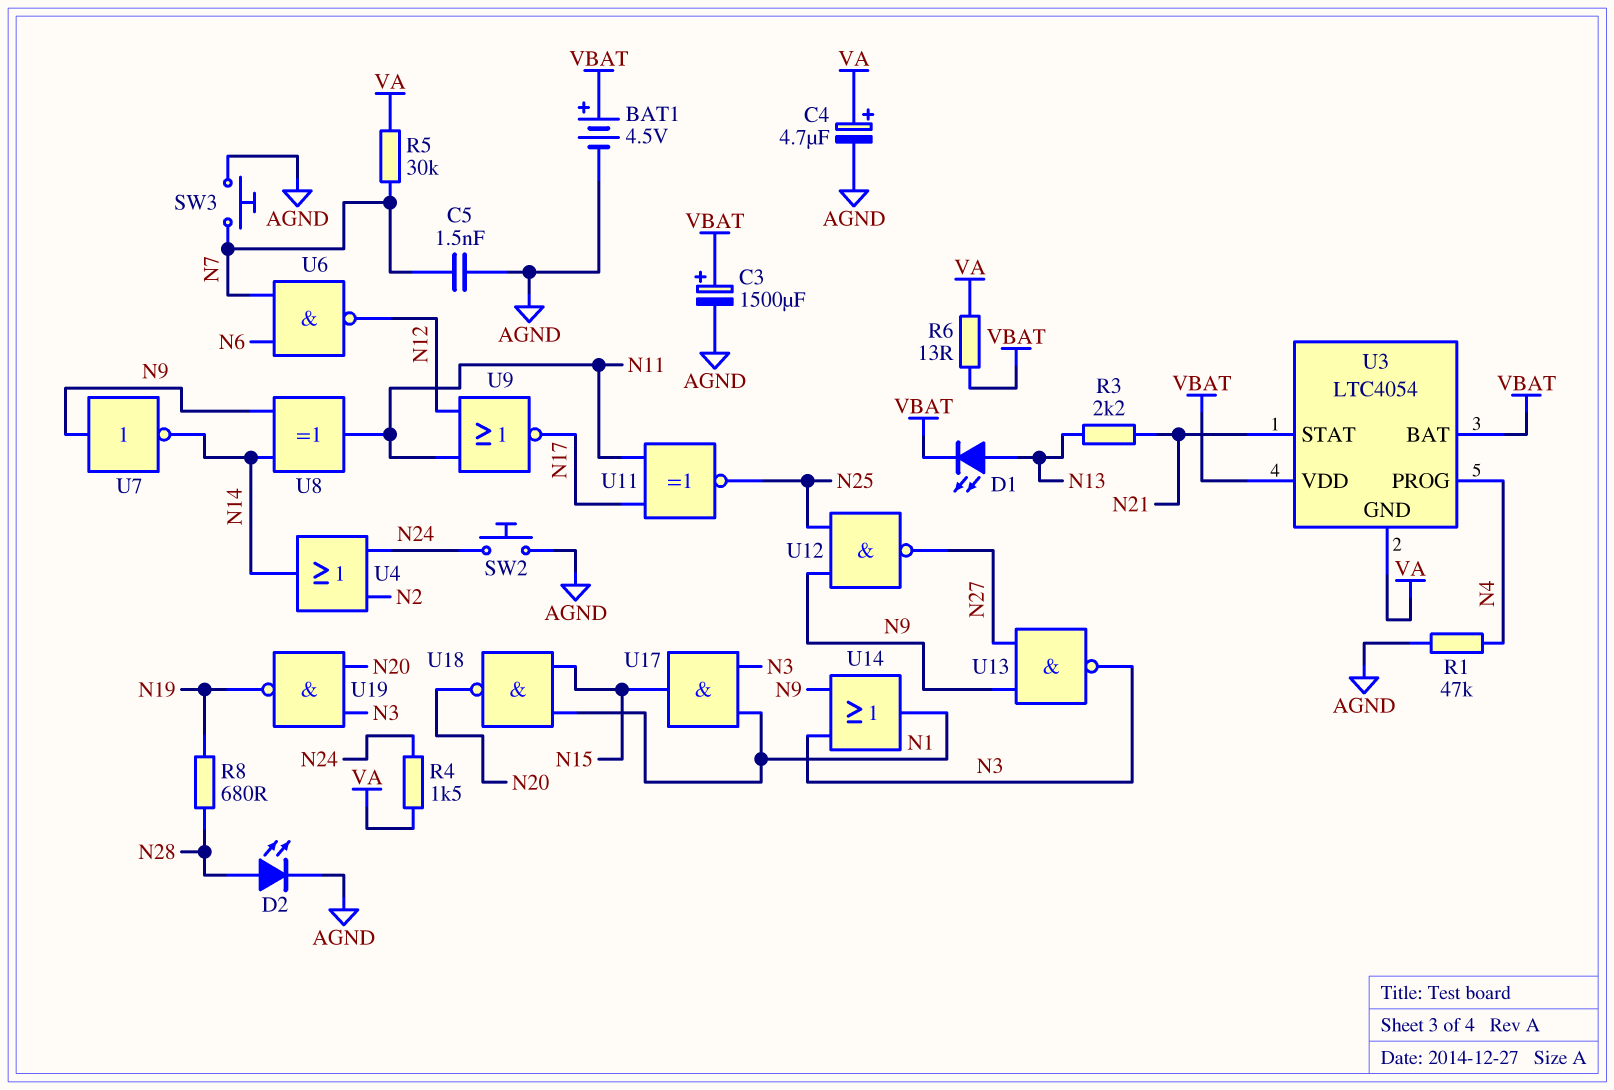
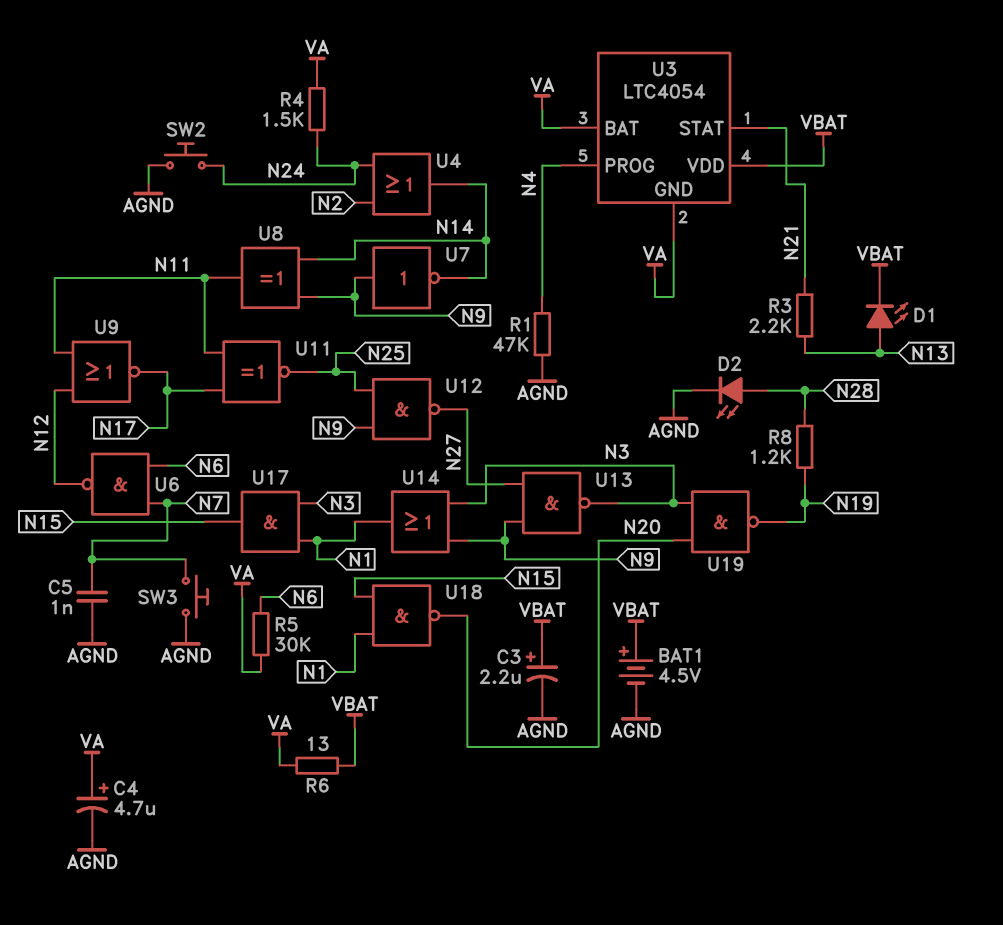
C3: 1500uF (plus VBAT, minus AGND) -> 2.2uF (plus VBAT, minus AGND)
C5: 1.5nF (AGND, N7) -> 1nF (AGND, N7)
R5: 30k (N7, VA) -> 30k (N6, VA)
R8: 680 (N19, N28) -> 1.2k (N19, N28)
U3 pin BAT: VBAT -> VA

